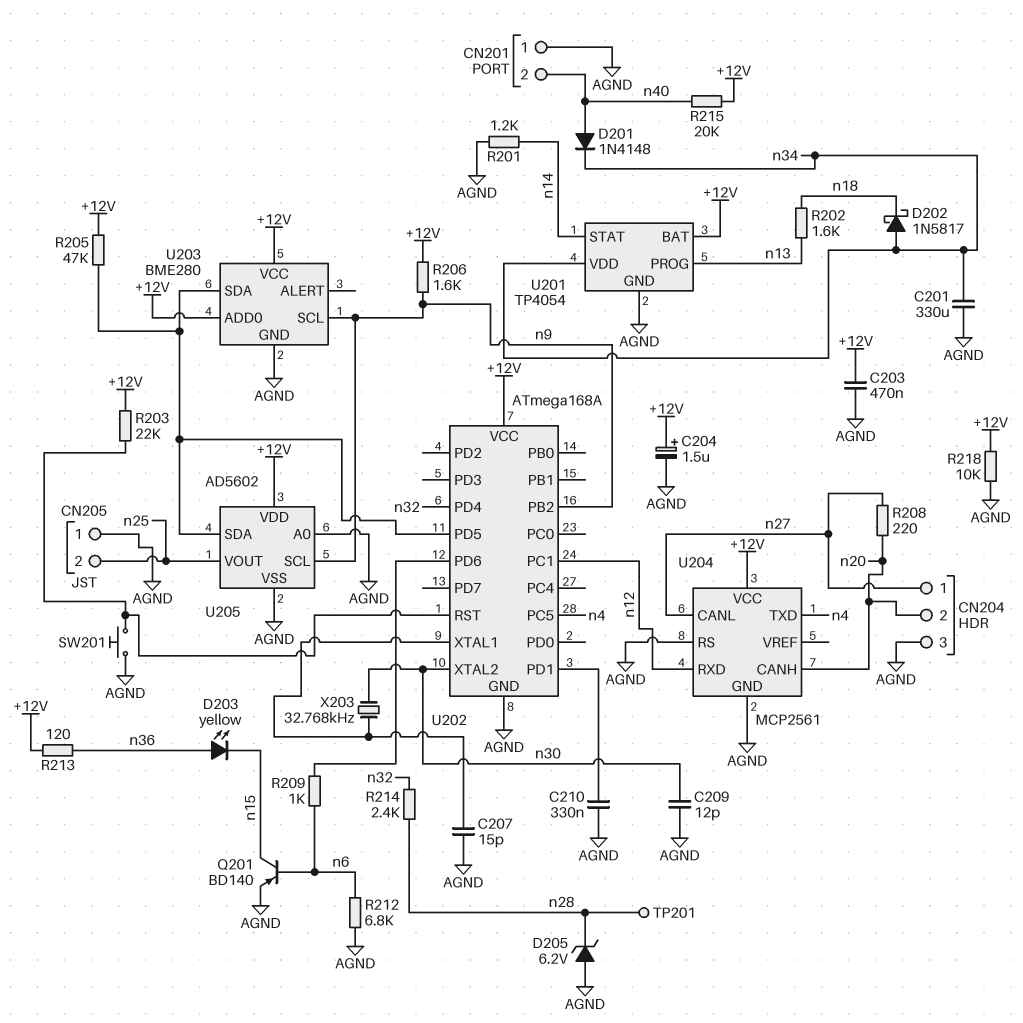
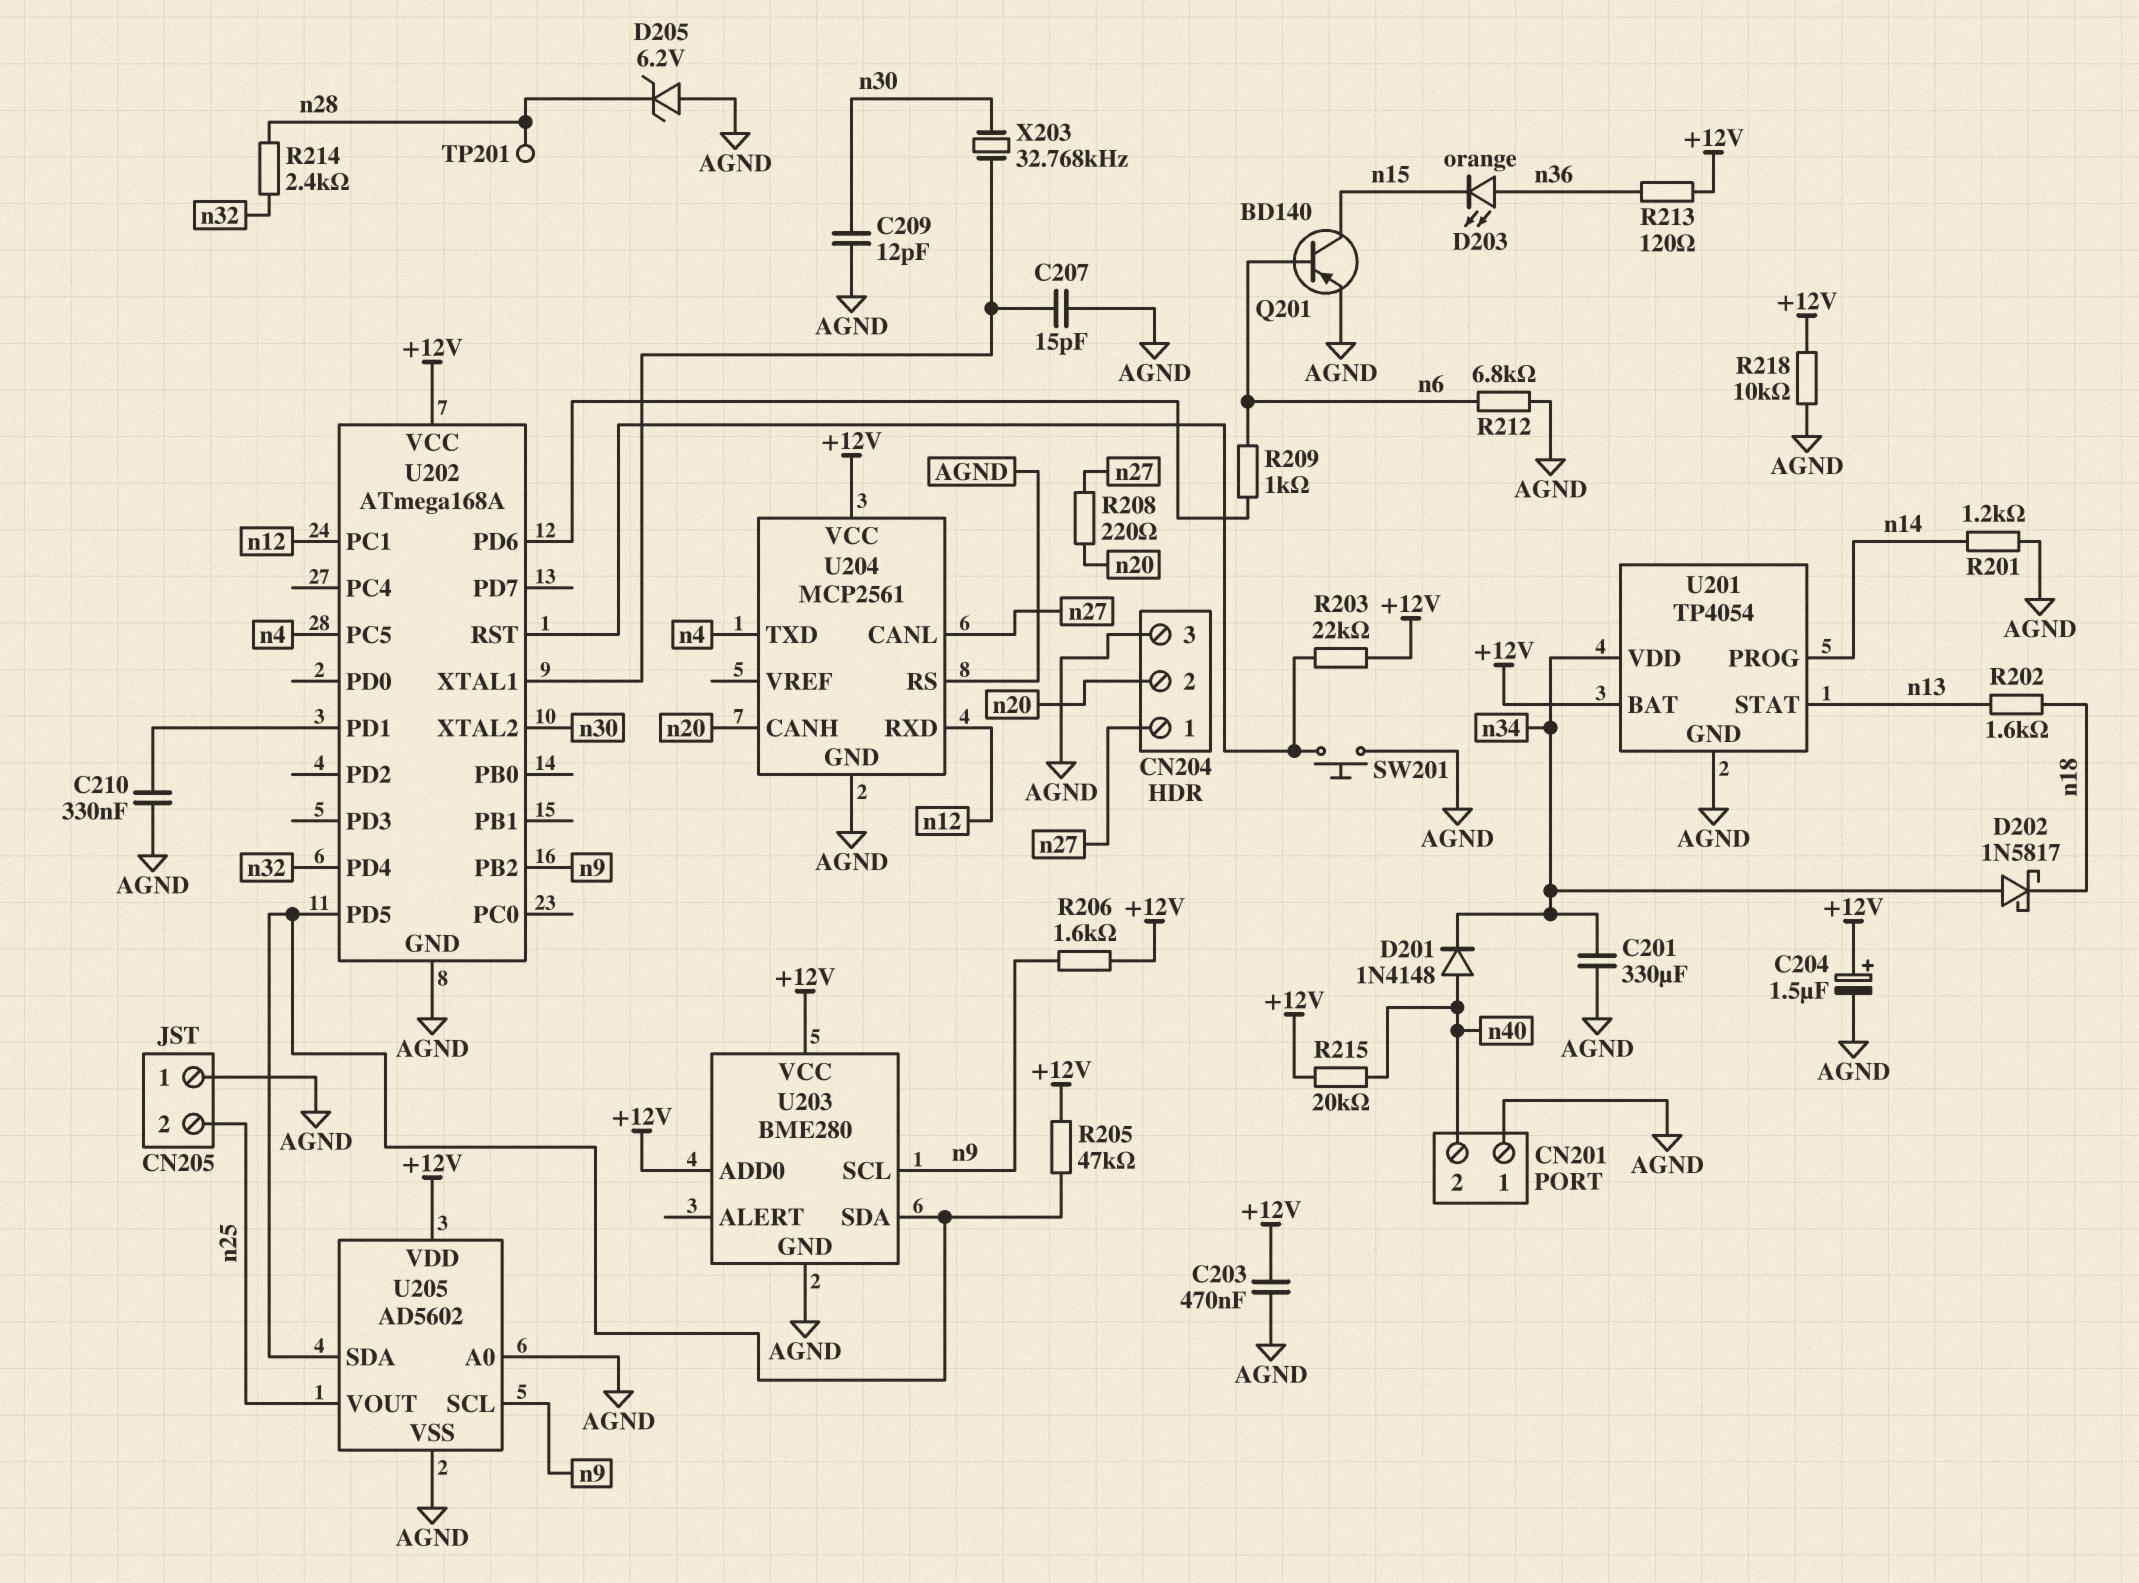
D203: LED yellow (A n36, K n15) -> LED orange (A n36, K n15)
U201 pin PROG: n13 -> n14
U201 pin STAT: n14 -> n13

